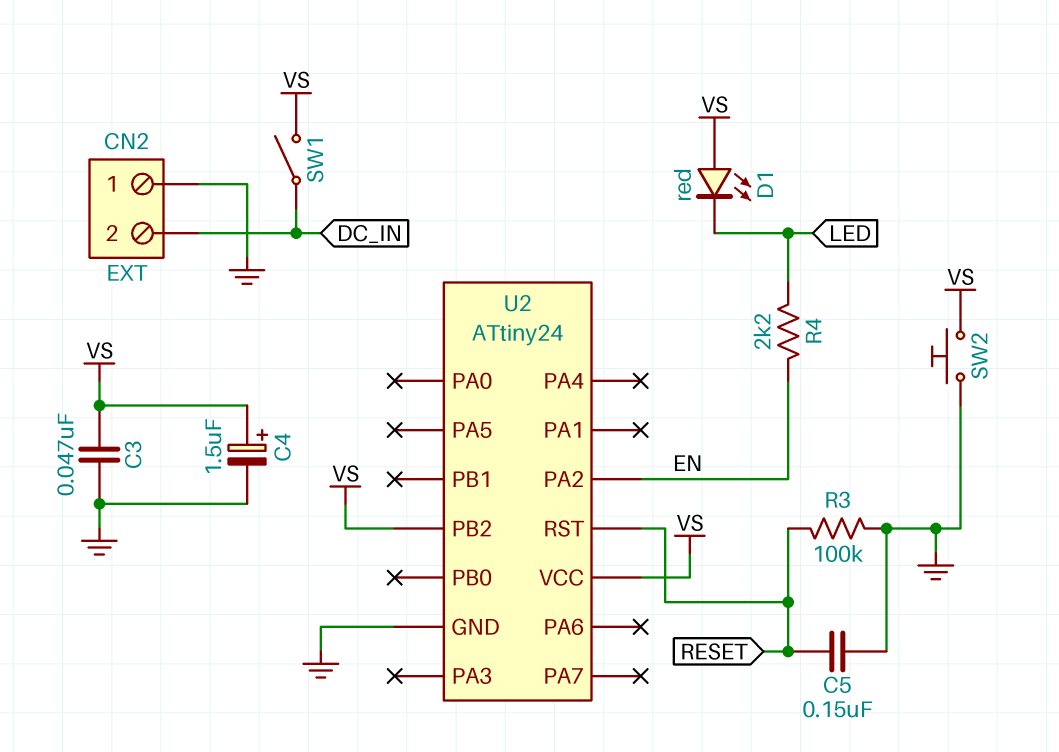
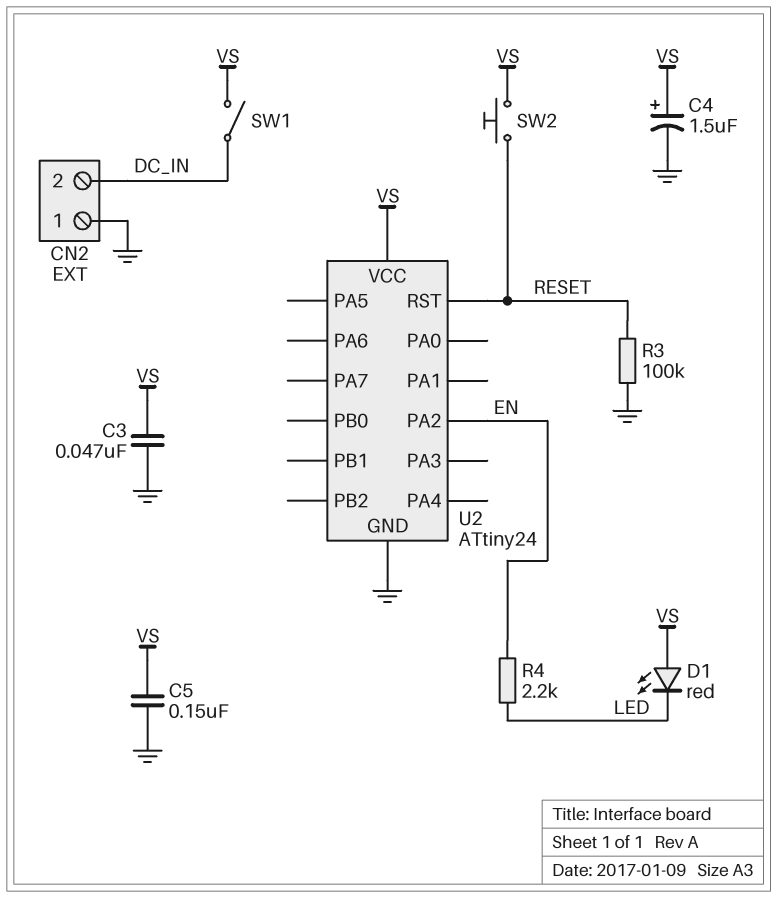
C5: 150nF (GND, RESET) -> 150nF (GND, VS)
SW2: button (GND, VS) -> button (RESET, VS)
U2 pin PB2: VS -> none

